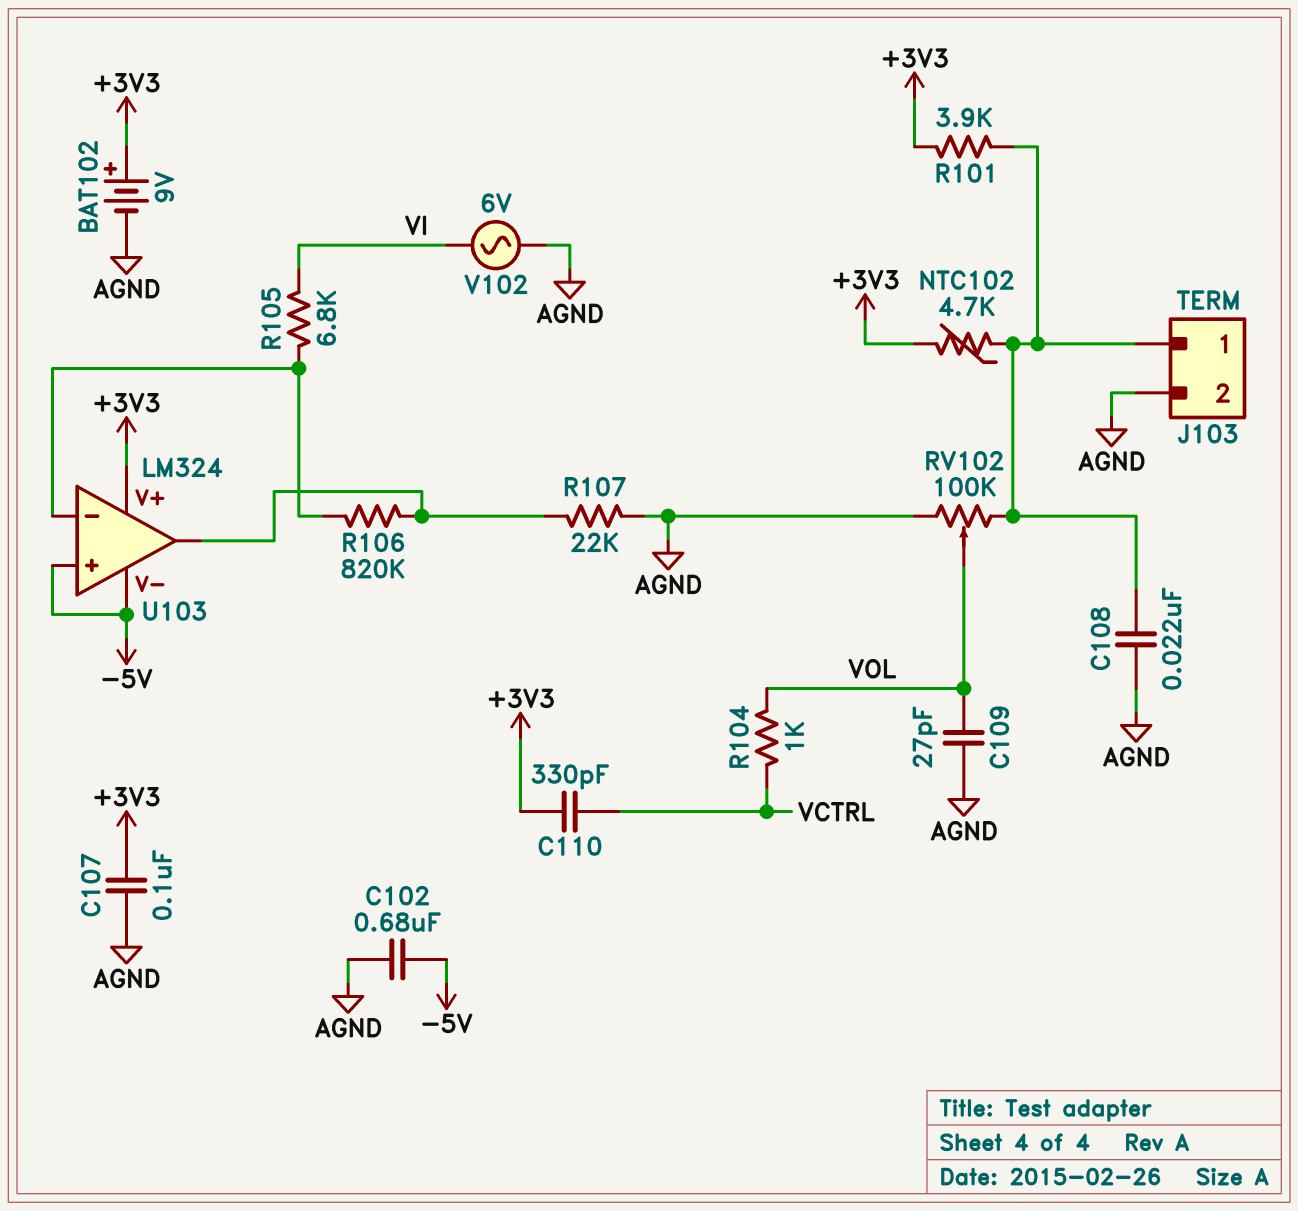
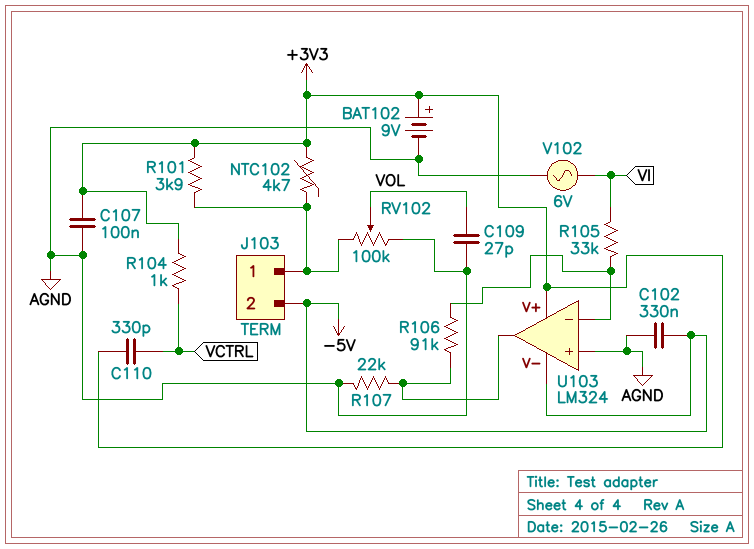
C102: 680nF (-5V, AGND) -> 330nF (-5V, AGND)
C108: 22nF (AGND, J103/1) -> none
J103 pin 2: AGND -> -5V
R104: 1k (VCTRL, VOL) -> 1k (+3V3, VCTRL)
R105: 6.8k (U103/in-, VI) -> 33k (U103/in-, VI)
R106: 820k (U103/in-, U103/out) -> 91k (U103/in-, U103/out)
U103 pin in+: -5V -> AGND

